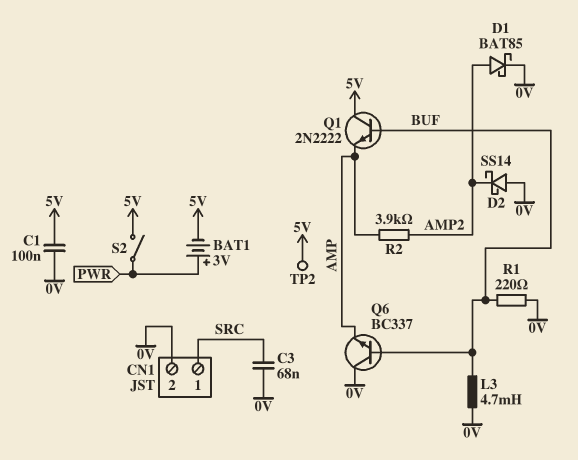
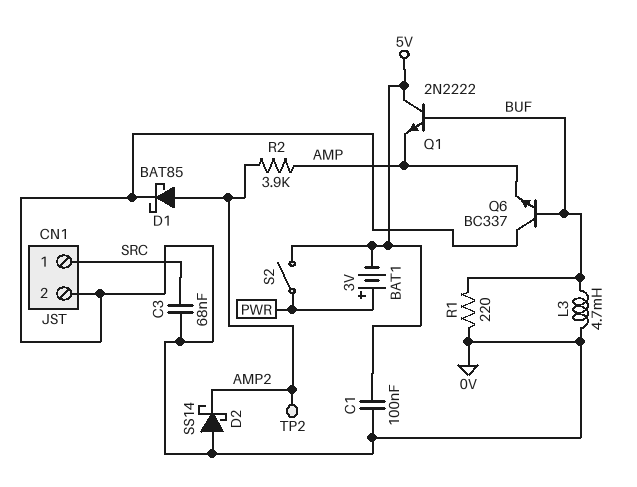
TP2: test point (5V) -> test point (AMP2)

